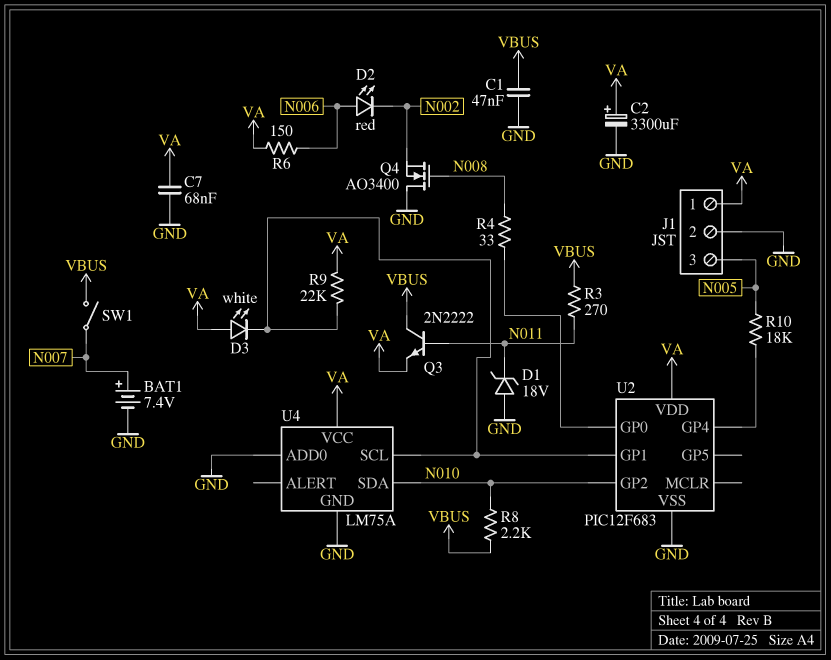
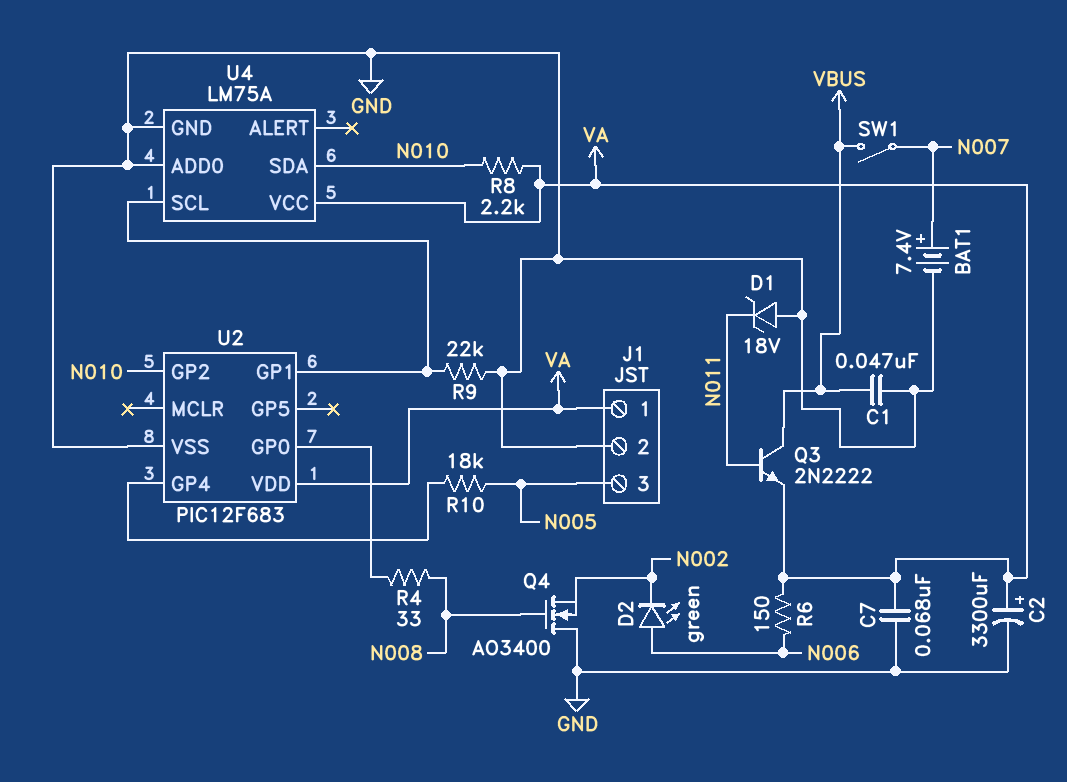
D2: LED red (A N006, K N002) -> LED green (A N006, K N002)
D3: LED white (A VA, K U2/GP1) -> none
R3: 270 (N011, VBUS) -> none
R8: 2.2k (N010, VBUS) -> 2.2k (N010, VA)
R9: 22k (U2/GP1, VA) -> 22k (GND, U2/GP1)

